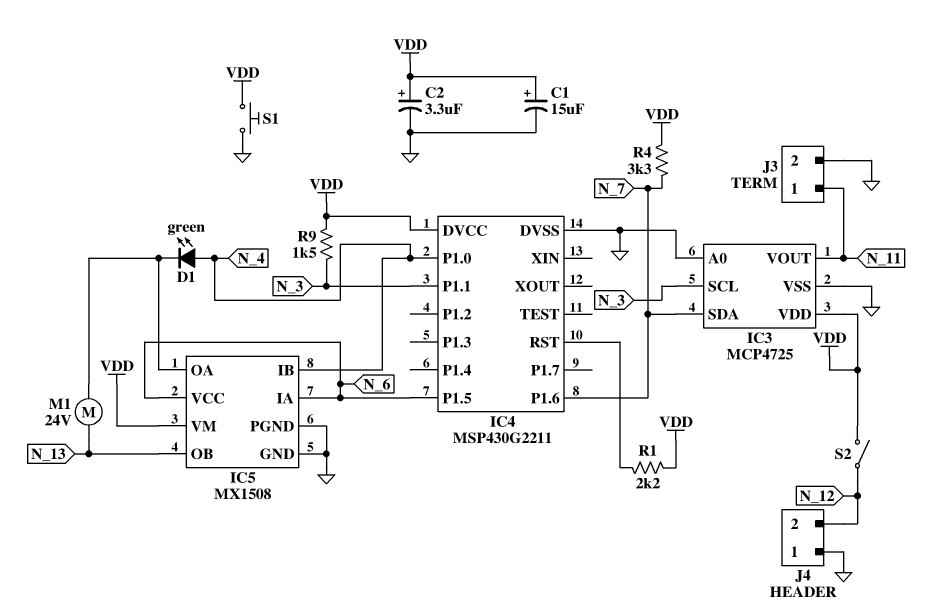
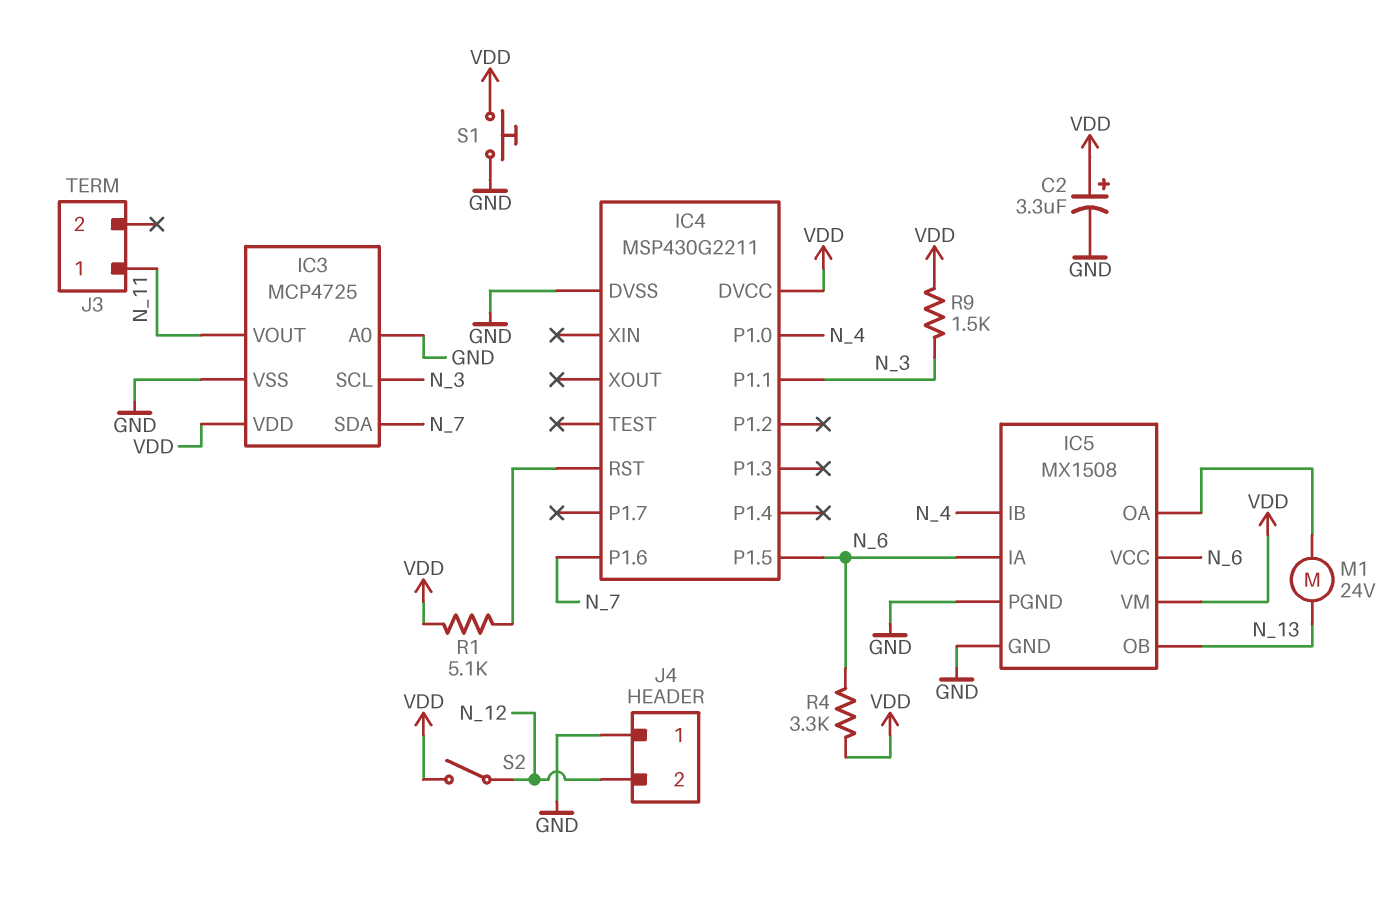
C1: 15uF (plus VDD, minus GND) -> none
D1: LED green (A N_4, K IC5/OA) -> none
J3 pin 2: GND -> none
R1: 2.2k (IC4/RST, VDD) -> 5.1k (IC4/RST, VDD)
R4: 3.3k (N_7, VDD) -> 3.3k (N_6, VDD)

